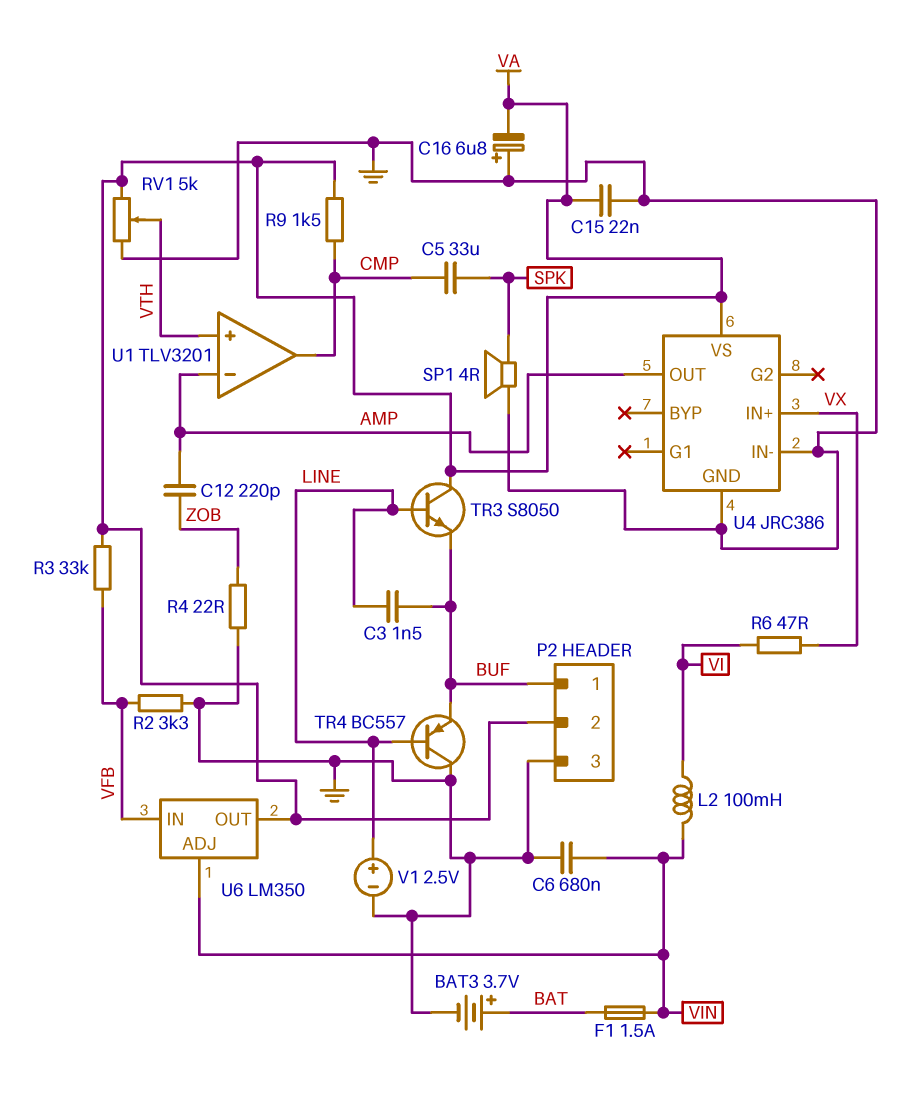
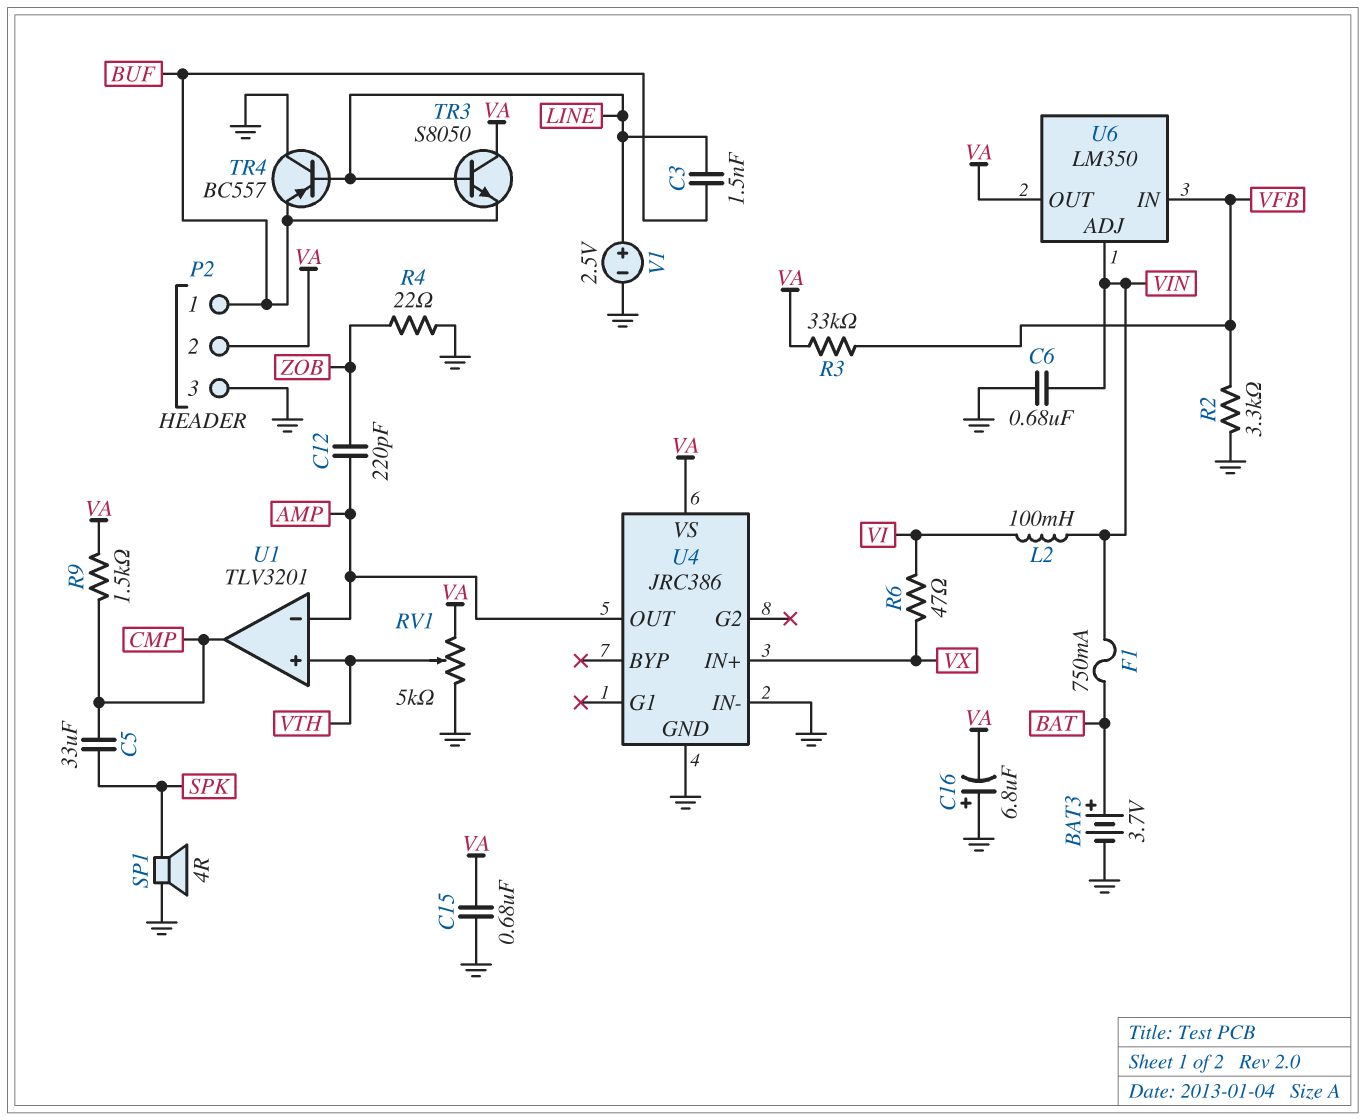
C15: 22nF (GND, VA) -> 680nF (GND, VA)
F1: 1.5A (BAT, VIN) -> 750mA (BAT, VIN)

